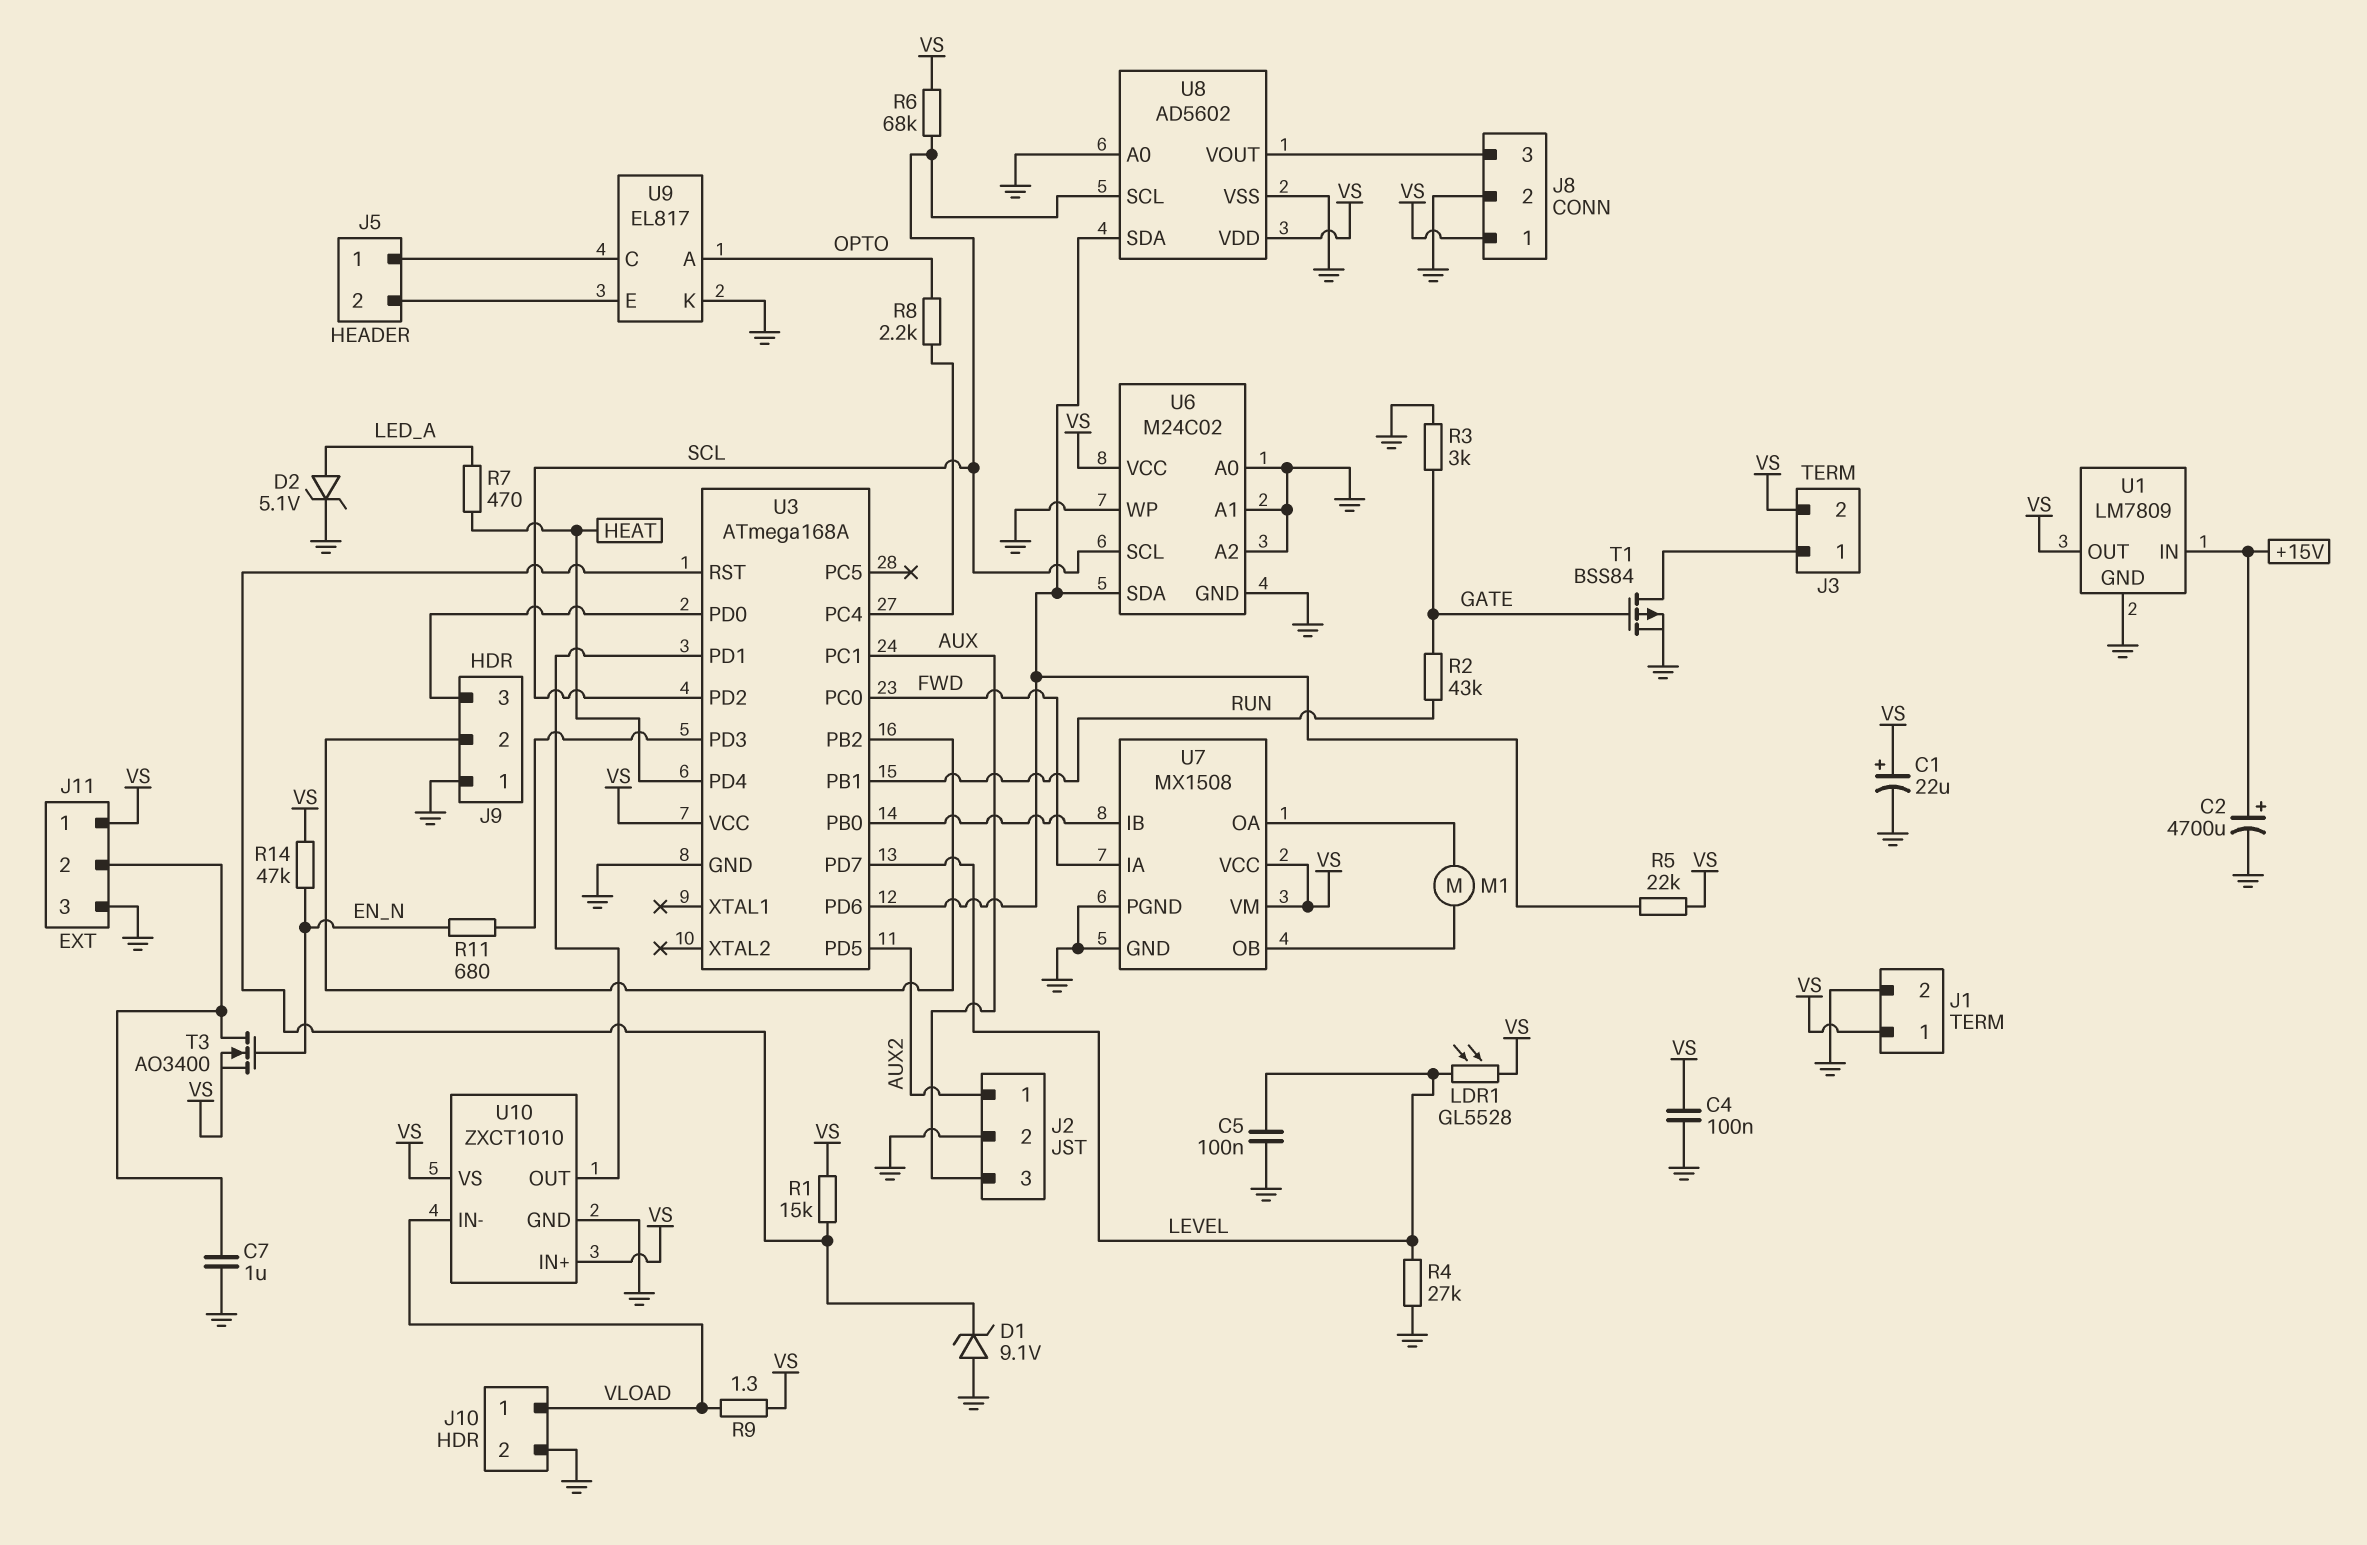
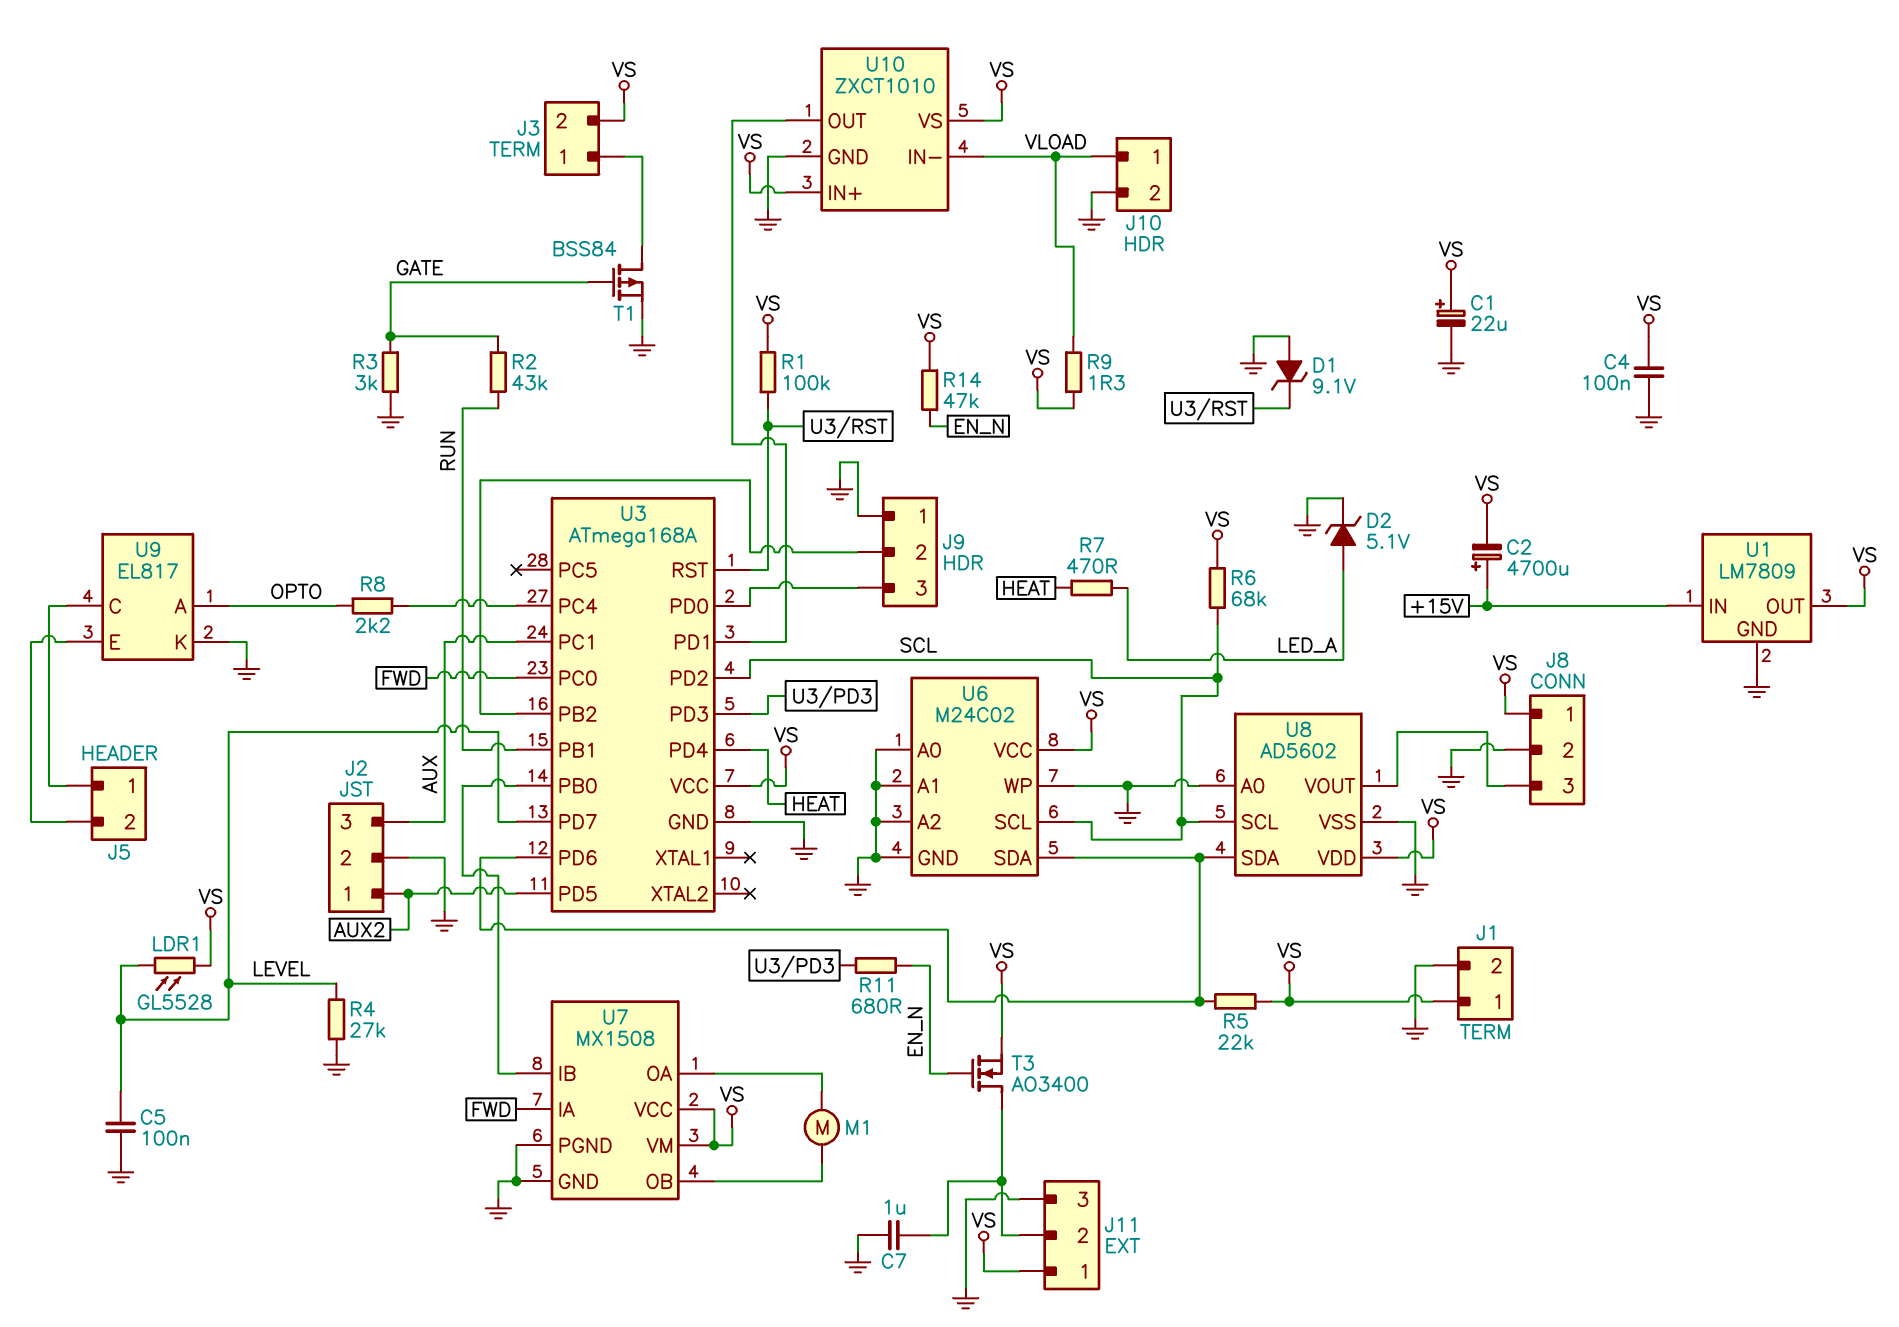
C2: 4700uF (plus +15V, minus GND) -> 4700uF (plus +15V, minus VS)
R1: 15k (U3/RST, VS) -> 100k (U3/RST, VS)

